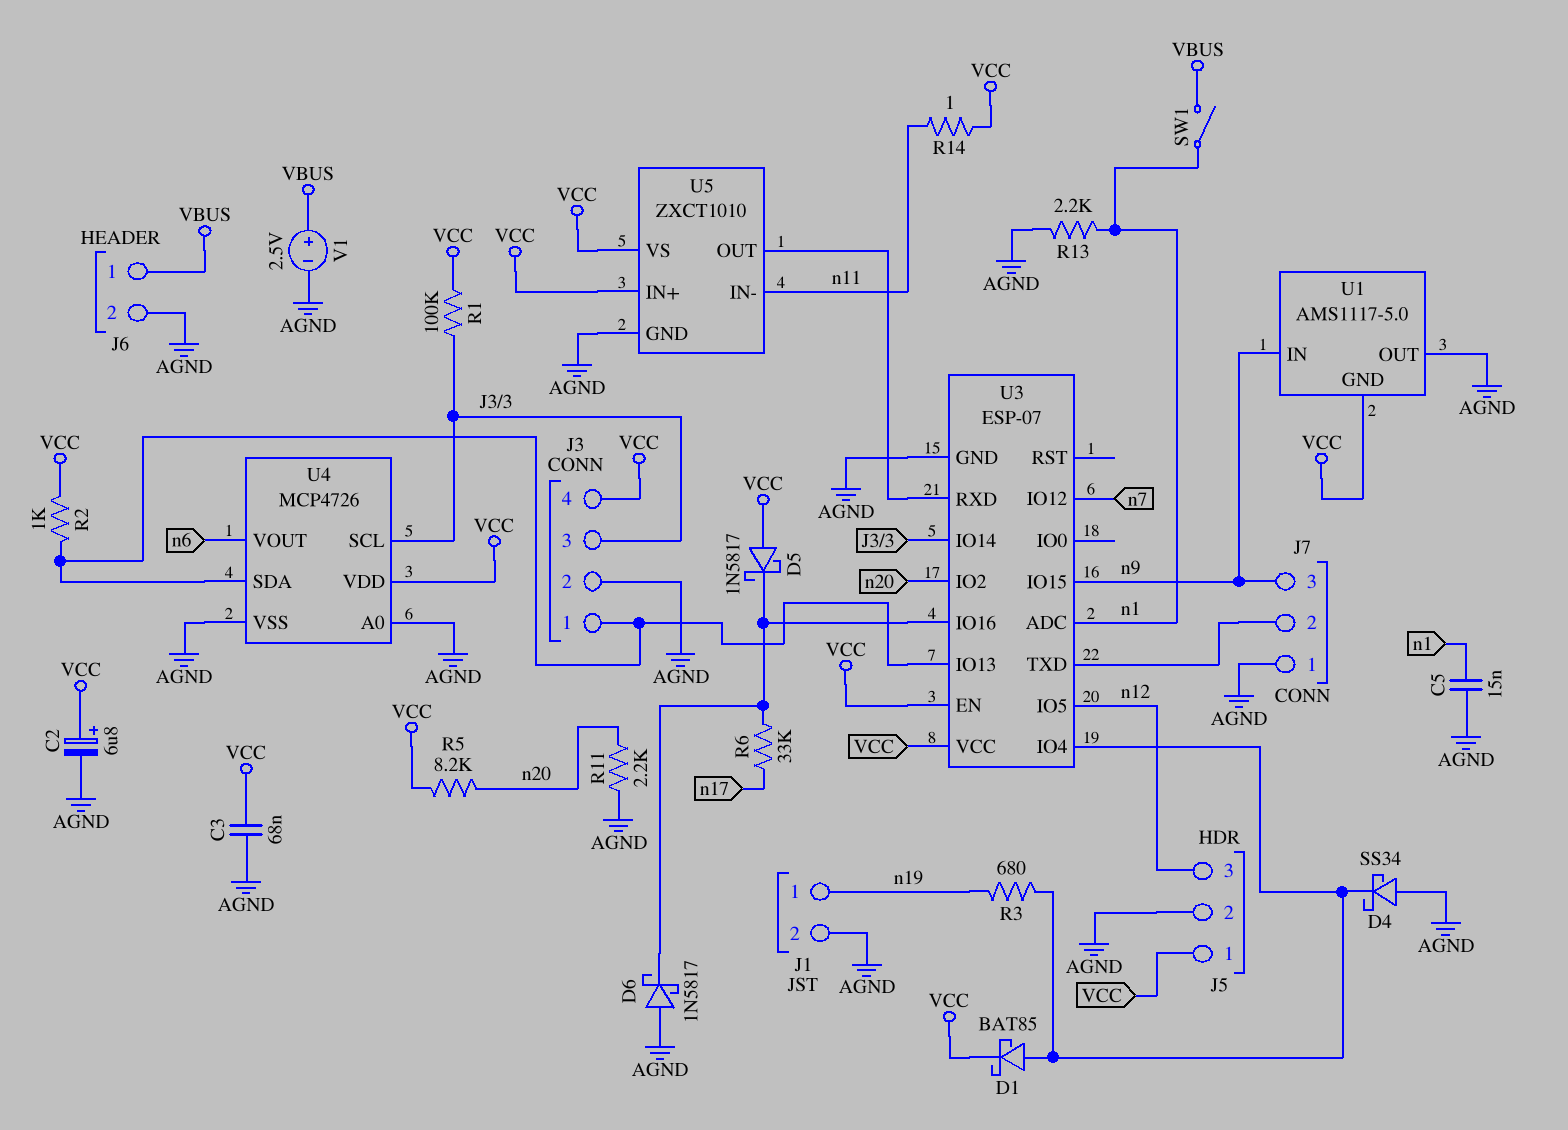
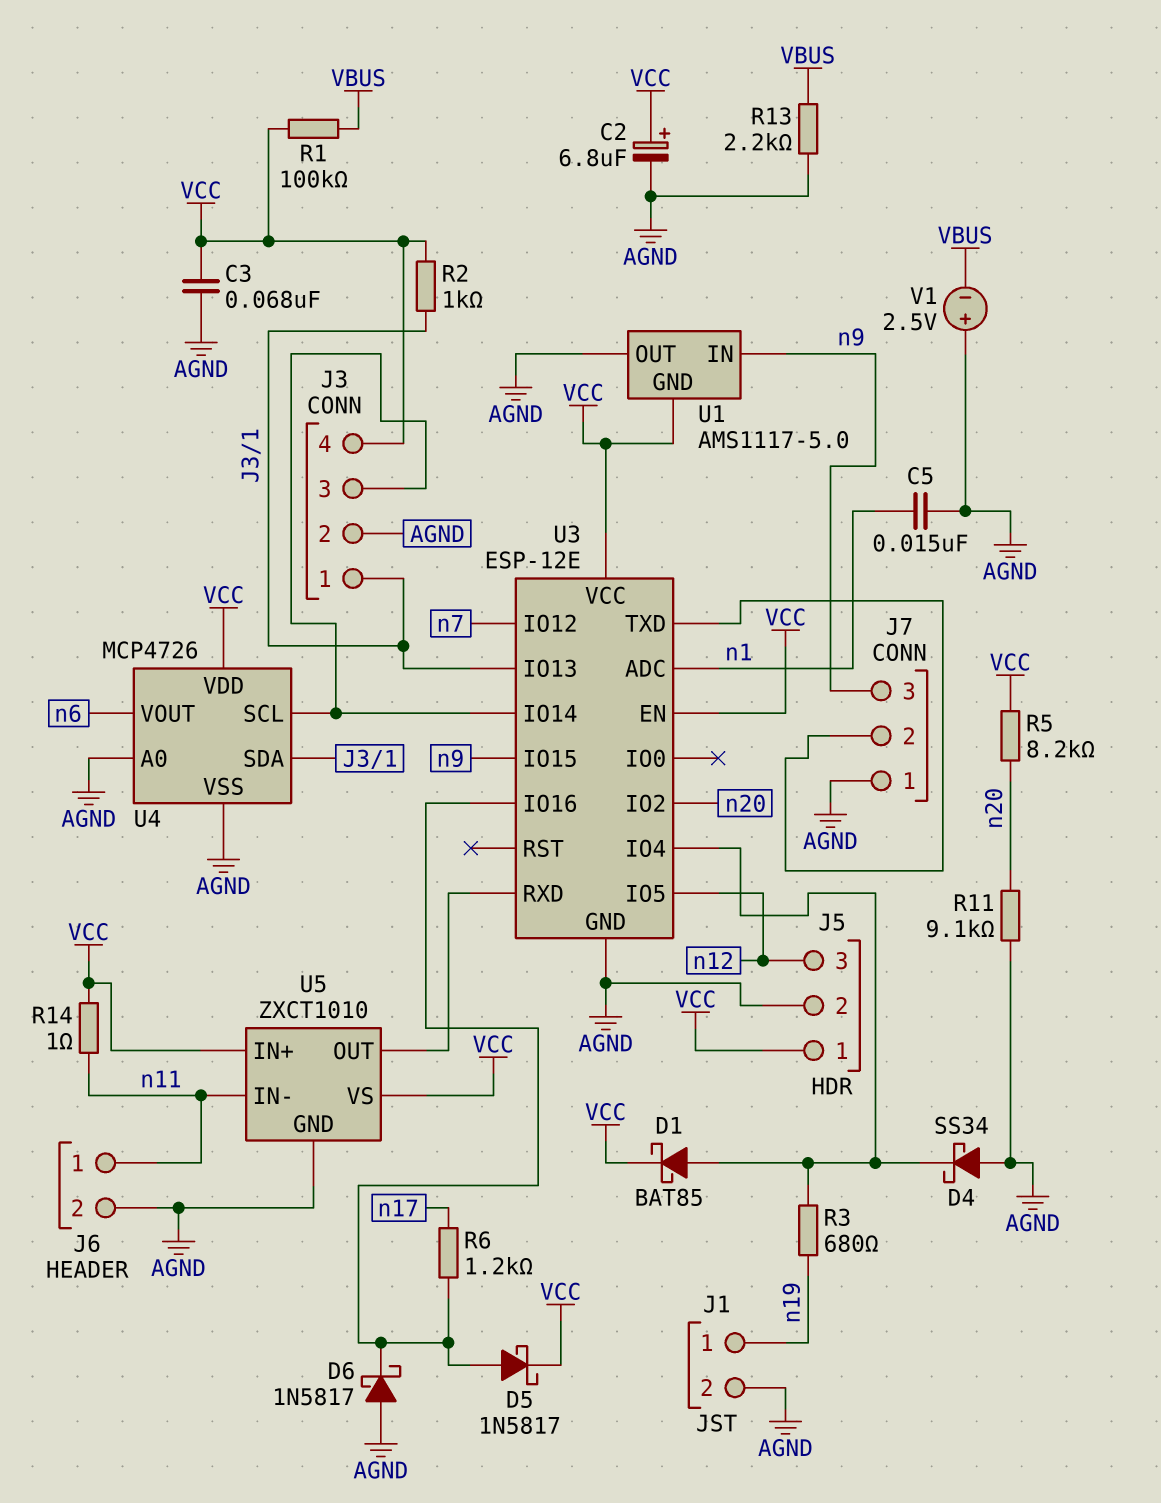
D5: schottky 1N5817 (A VCC, K U3/IO16) -> schottky 1N5817 (A U3/IO16, K VCC)
J6 pin 1: VBUS -> n11
R1: 100k (J3/3, VCC) -> 100k (VBUS, VCC)
R6: 33k (U3/IO16, n17) -> 1.2k (U3/IO16, n17)
R11: 2.2k (AGND, n20) -> 9.1k (AGND, n20)
R13: 2.2k (AGND, n1) -> 2.2k (AGND, VBUS)
SW1: switch (VBUS, n1) -> none
U3: ESP-07 -> ESP-12E
V1: 2.5V (plus VBUS, minus AGND) -> 2.5V (plus AGND, minus VBUS)

